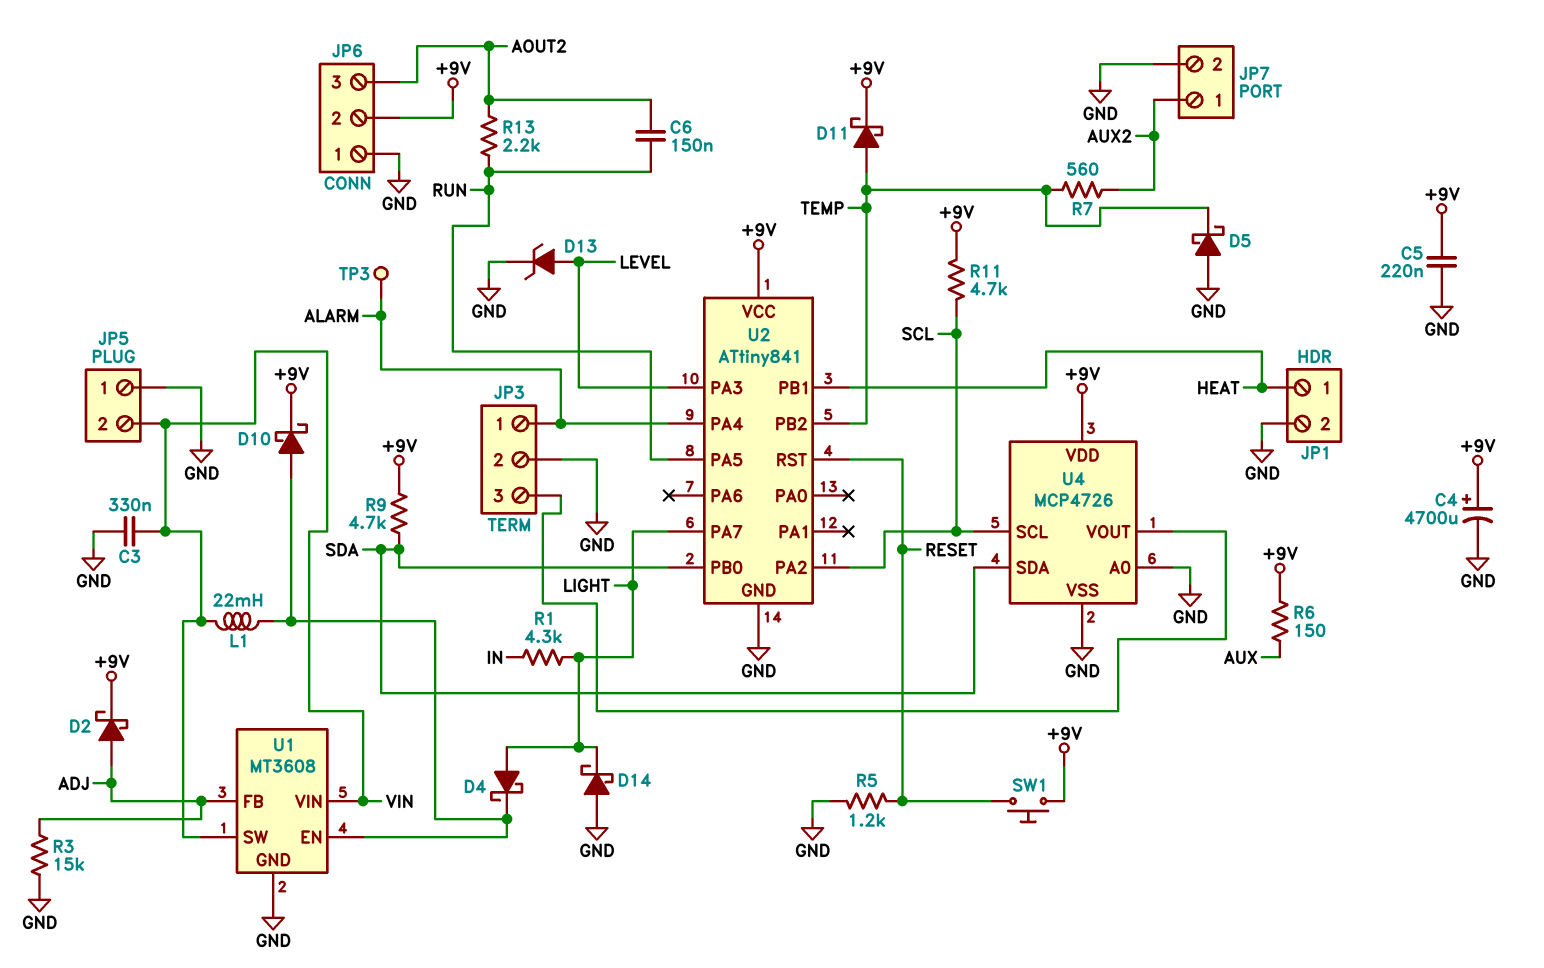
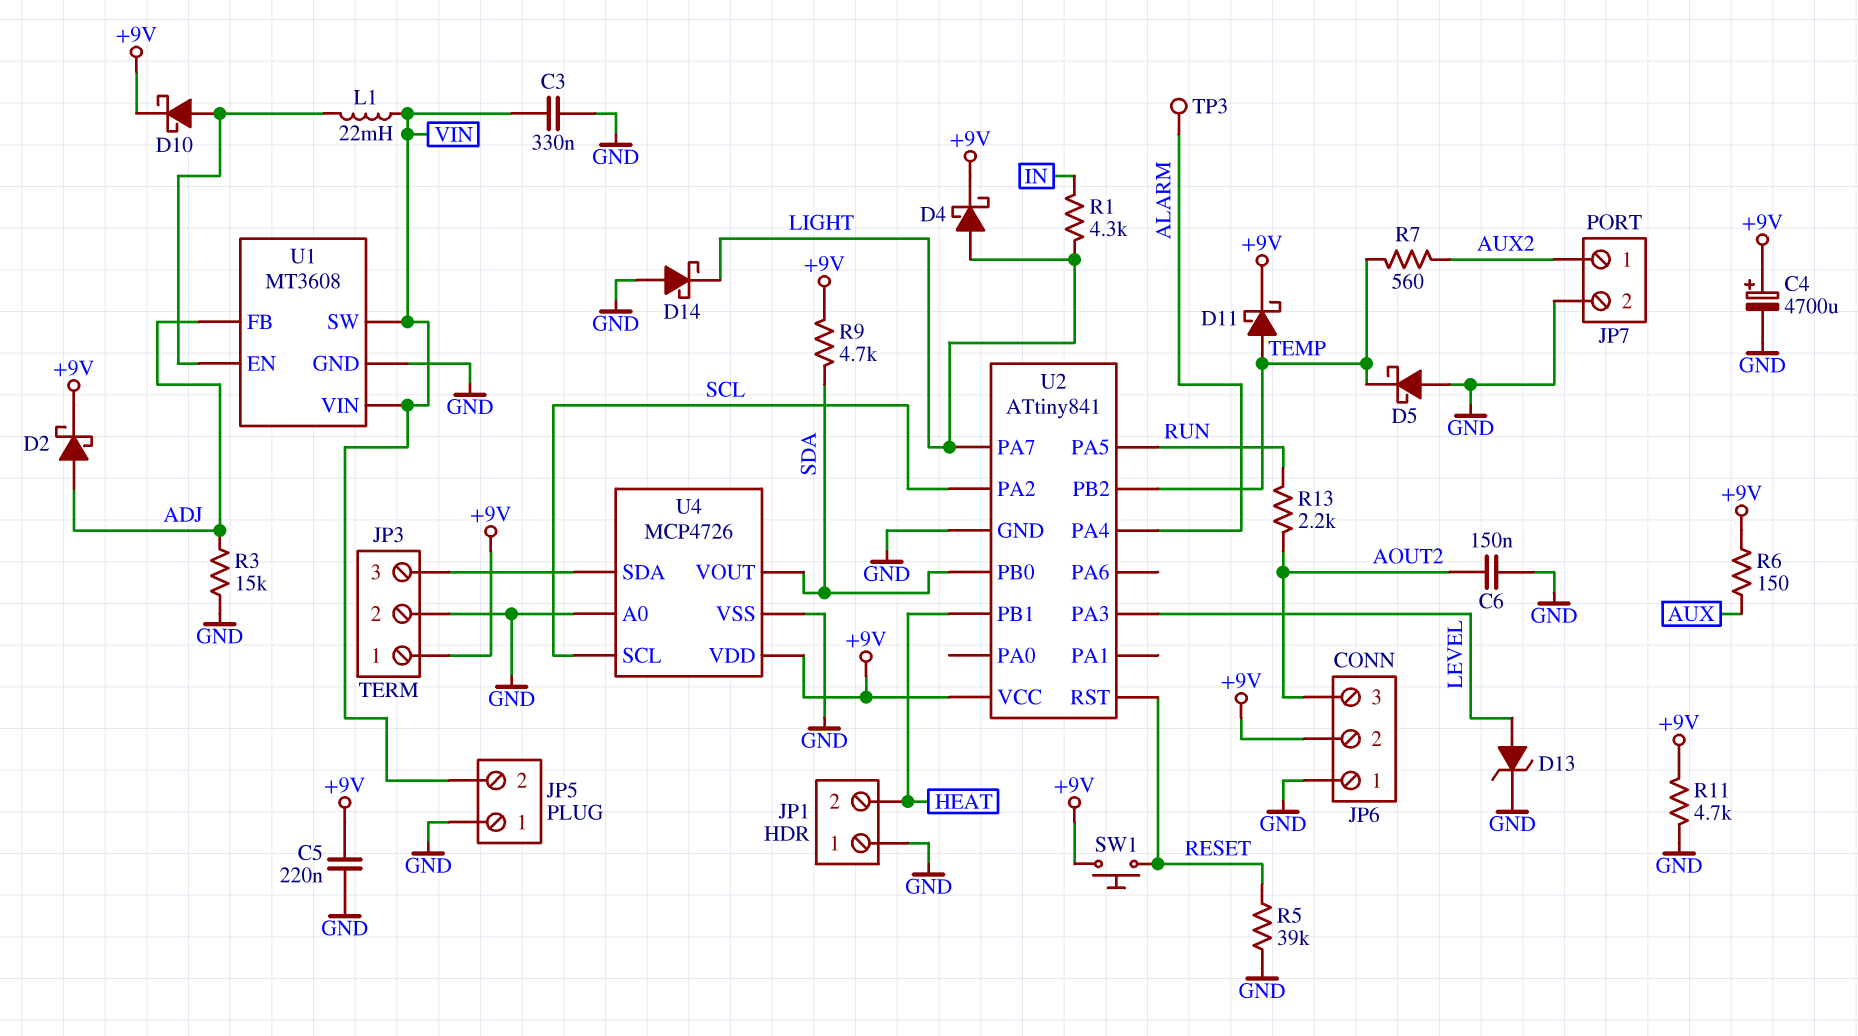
C6: 150nF (AOUT2, RUN) -> 150nF (AOUT2, GND)
D4: schottky (A LIGHT, K U1/EN) -> schottky (A LIGHT, K +9V)
JP1 pin 1: HEAT -> GND
JP1 pin 2: GND -> HEAT
JP3 pin 1: ALARM -> +9V
R5: 1.2k (GND, RESET) -> 39k (GND, RESET)
R11: 4.7k (+9V, SCL) -> 4.7k (+9V, GND)
U4 pin SDA: SDA -> JP3/3
U4 pin VOUT: JP3/3 -> SDA

